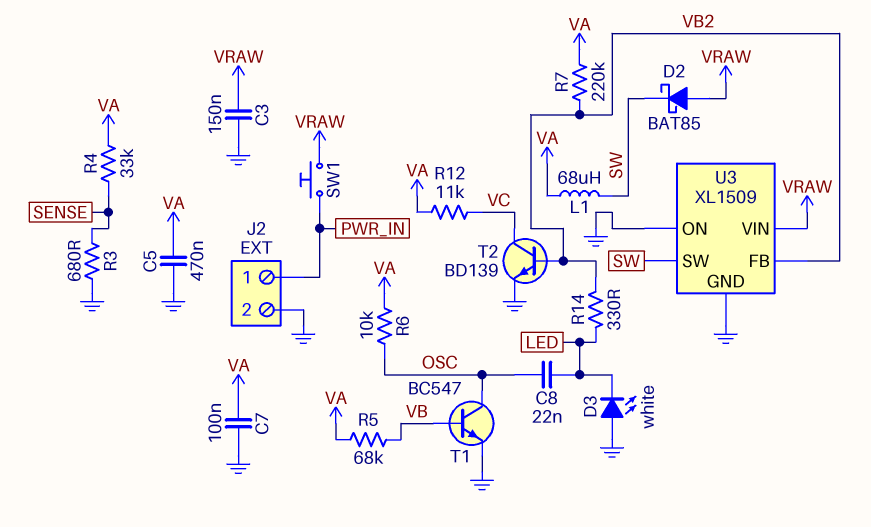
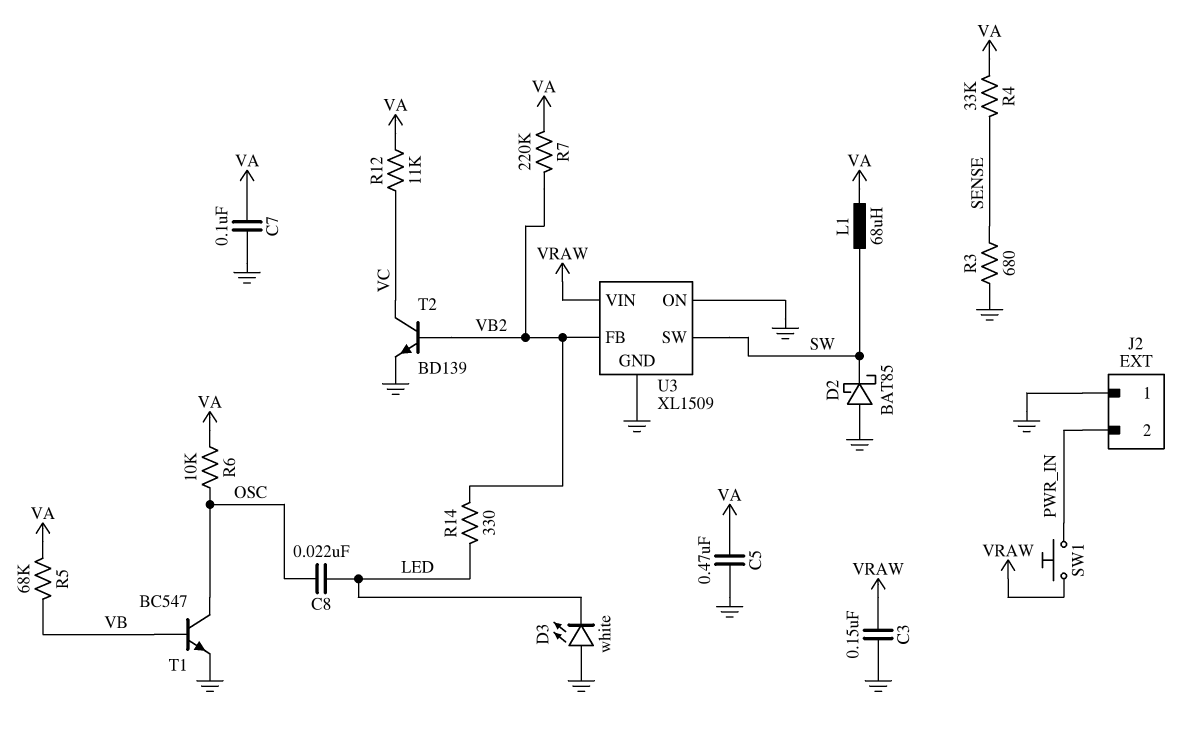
D2: schottky BAT85 (A VRAW, K SW) -> schottky BAT85 (A GND, K SW)
J2 pin 1: PWR_IN -> GND
J2 pin 2: GND -> PWR_IN

